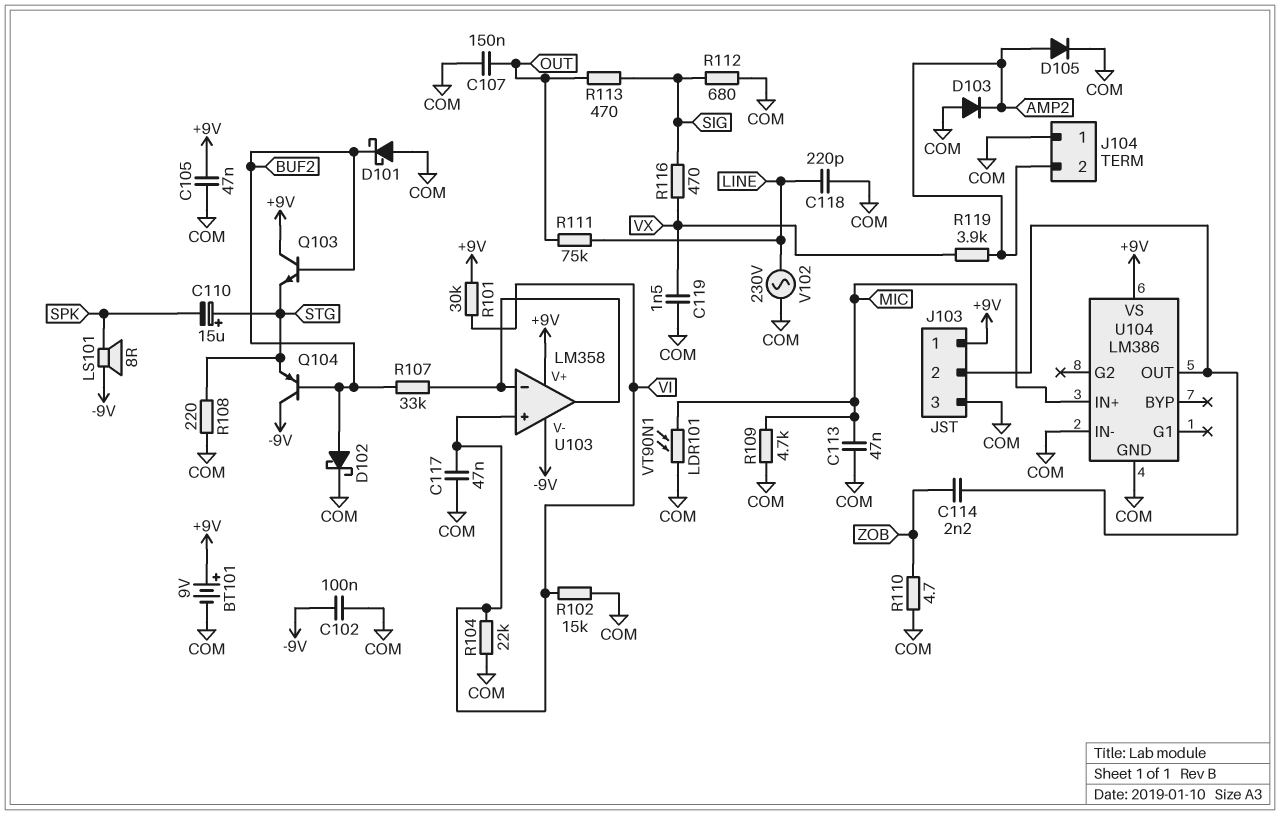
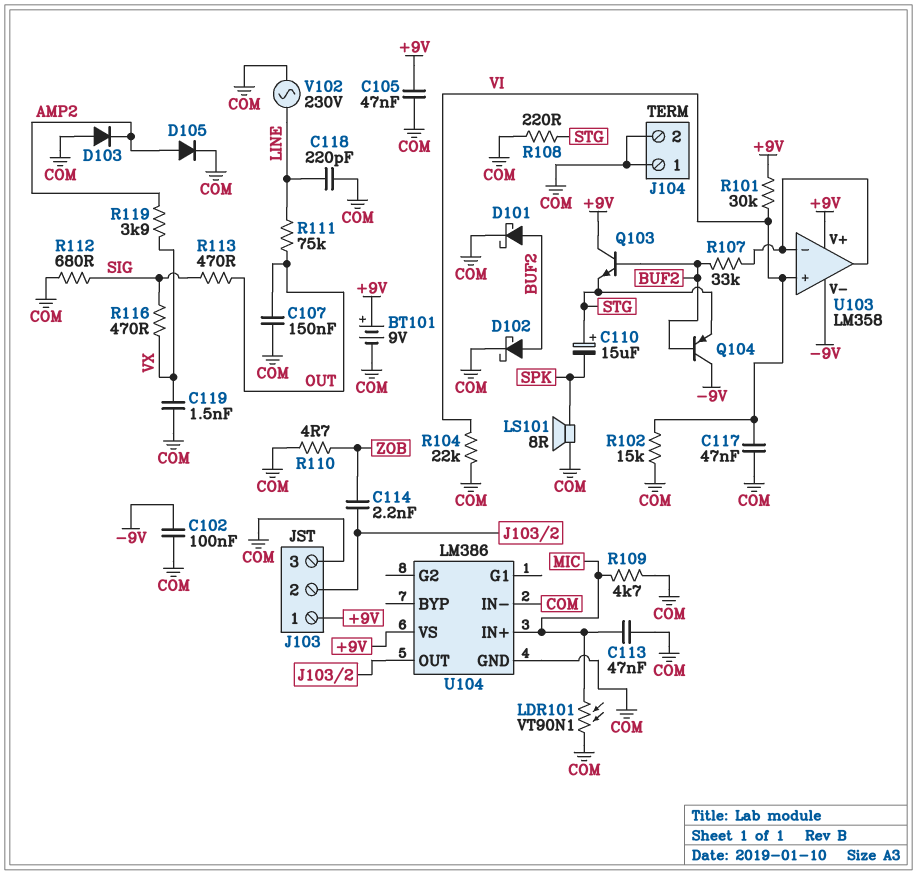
D101: schottky (A COM, K BUF2) -> schottky (A BUF2, K COM)
J104 pin 2: AMP2 -> COM
LS101: speaker 8R (-9V, SPK) -> speaker 8R (COM, SPK)

